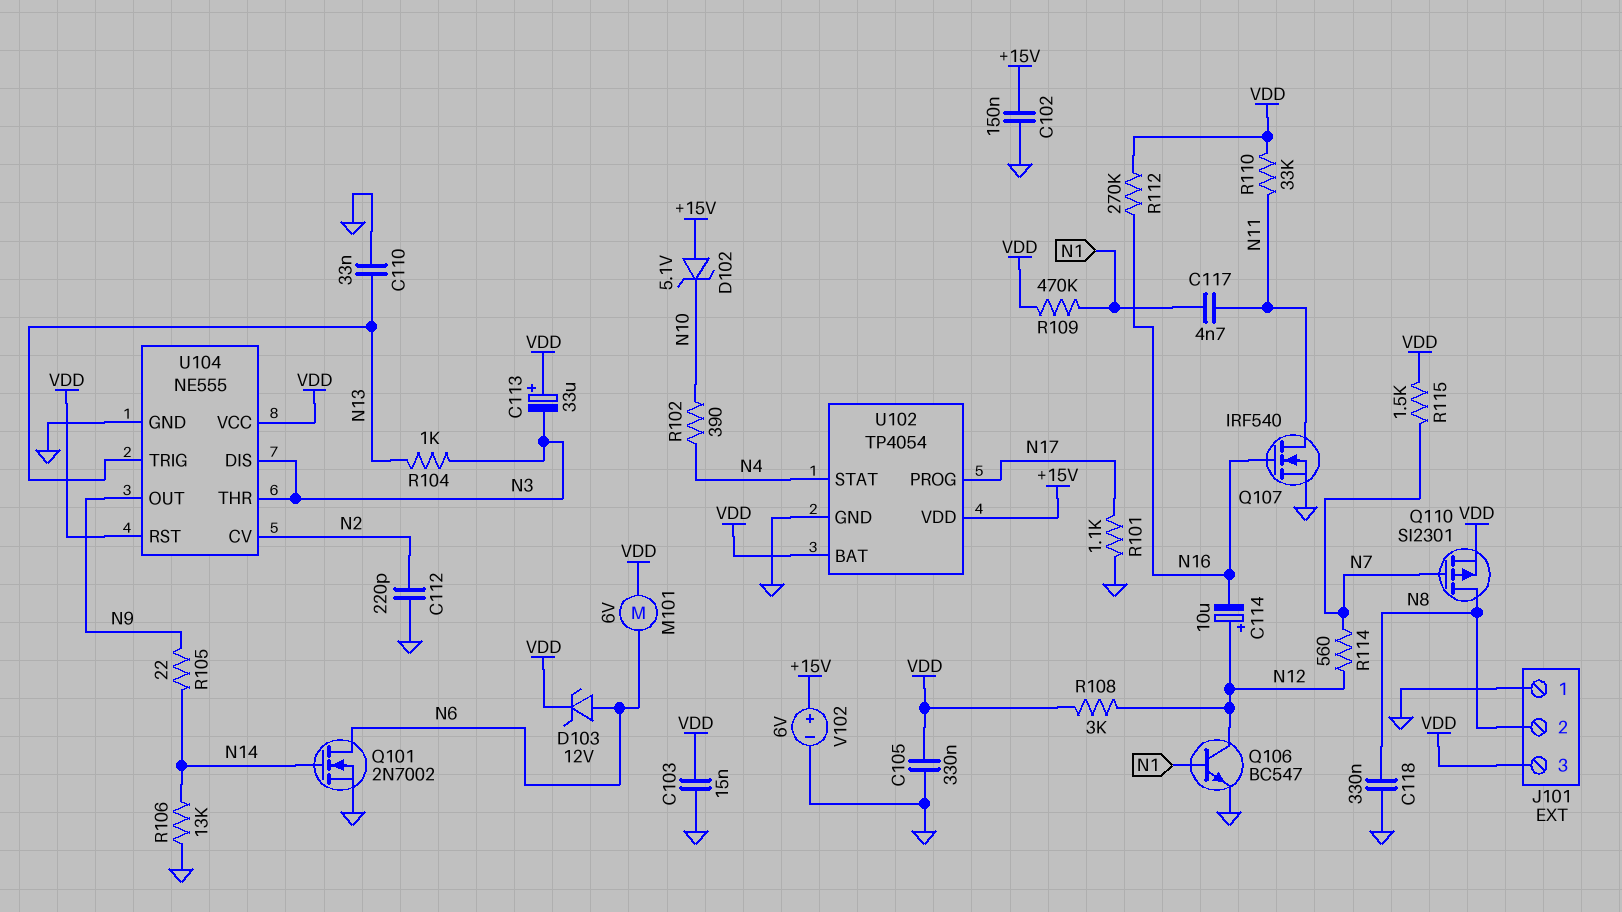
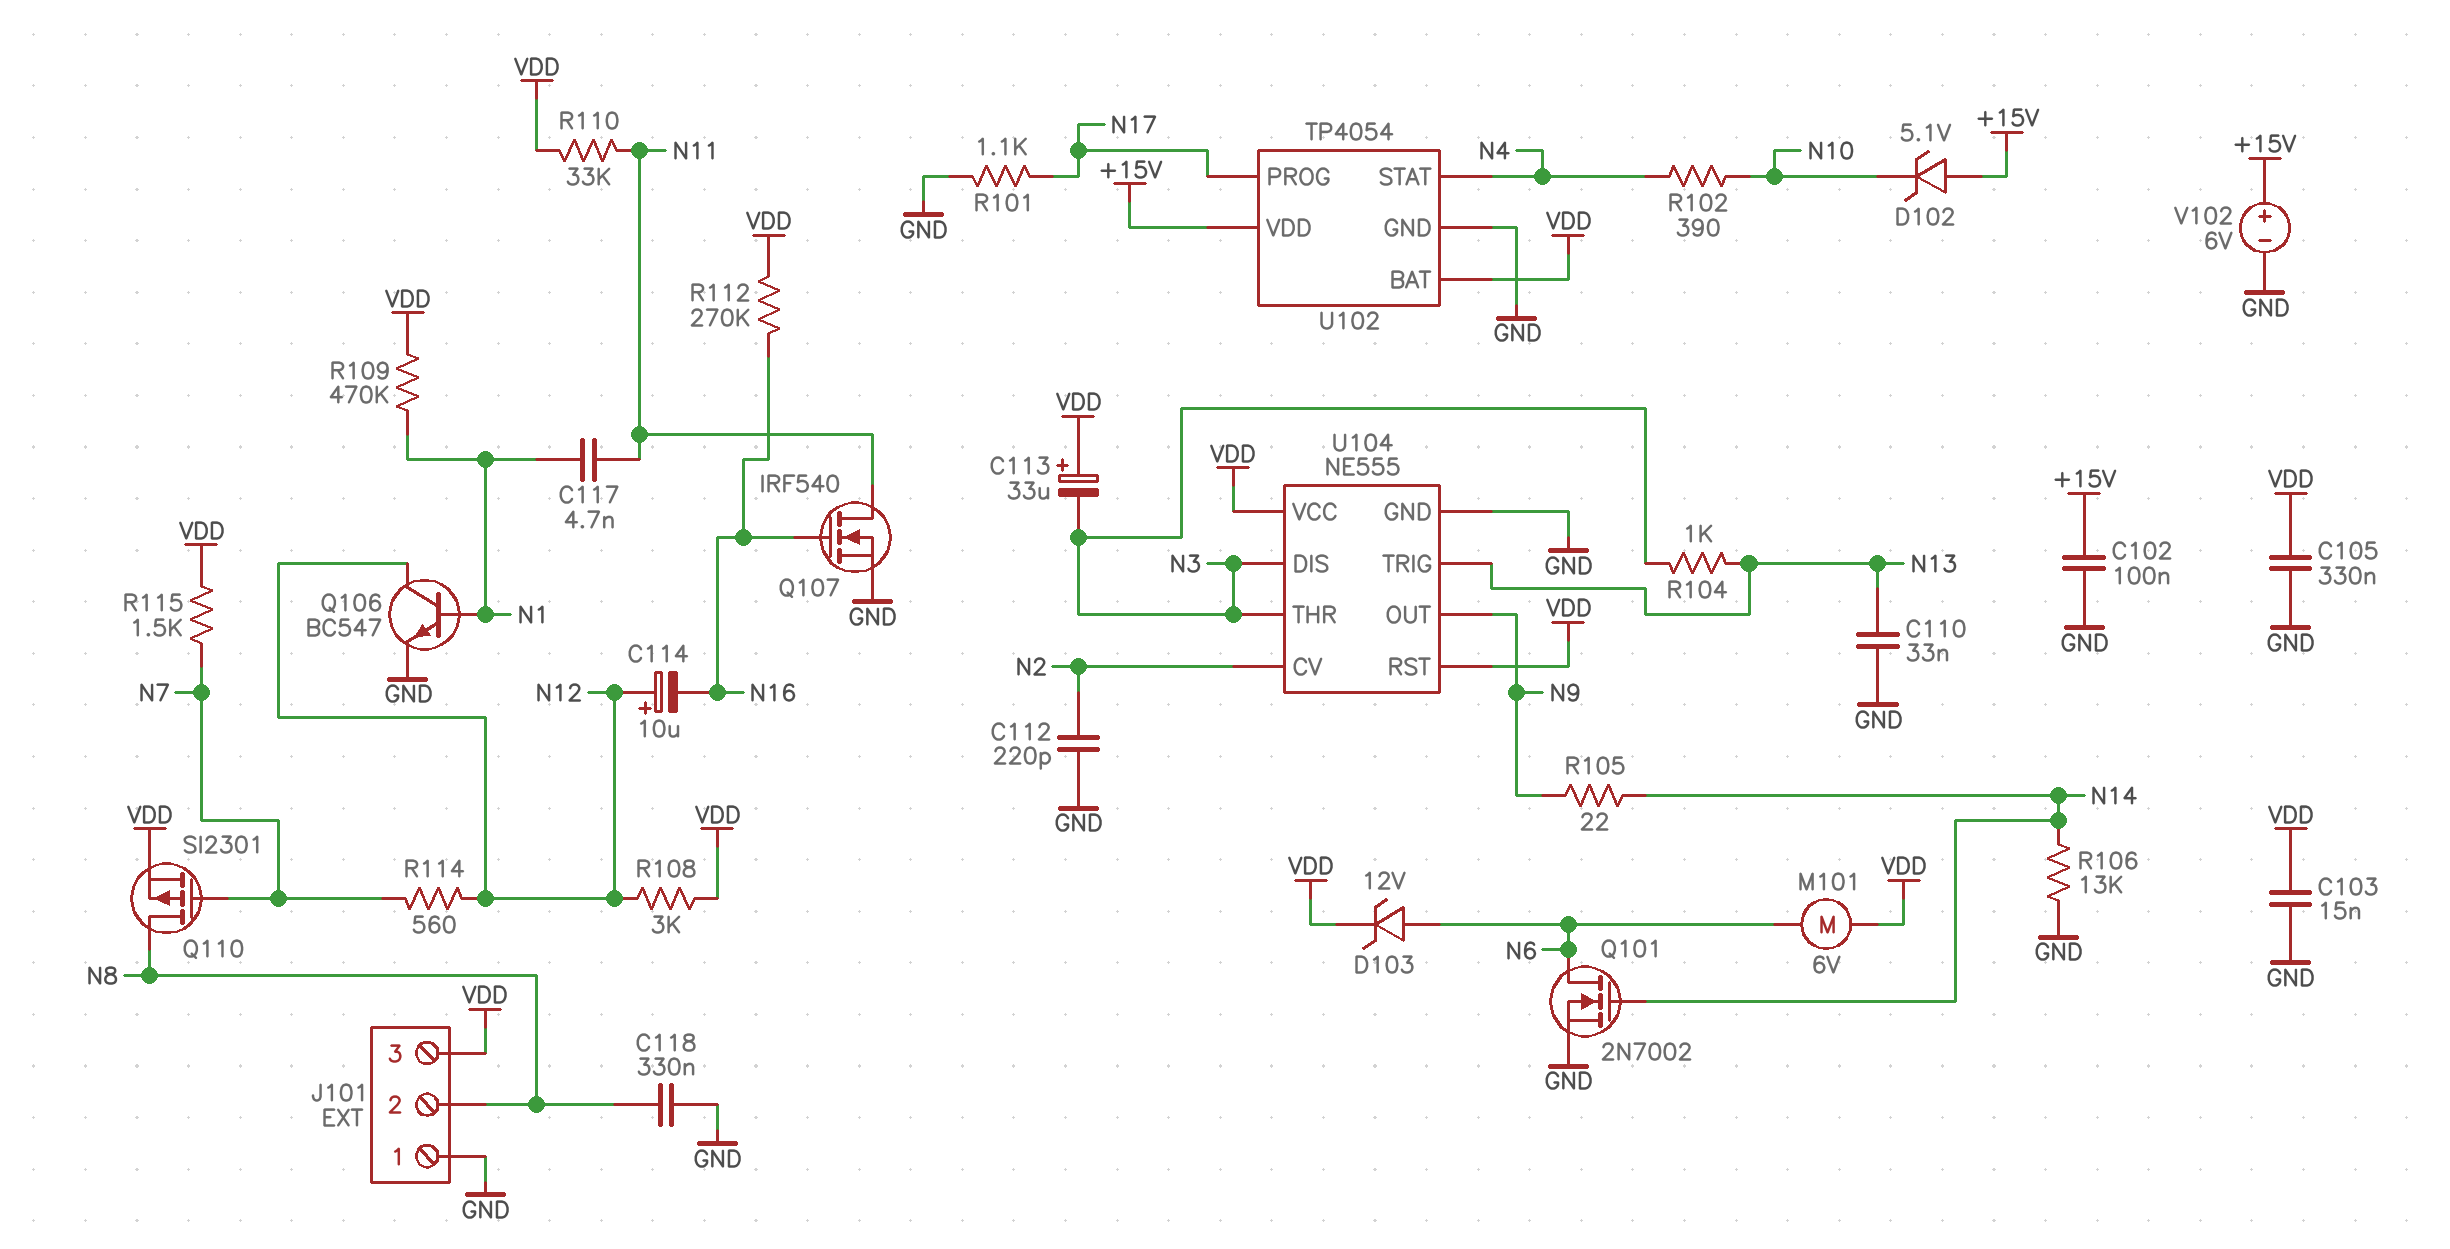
C102: 150nF (+15V, GND) -> 100nF (+15V, GND)

